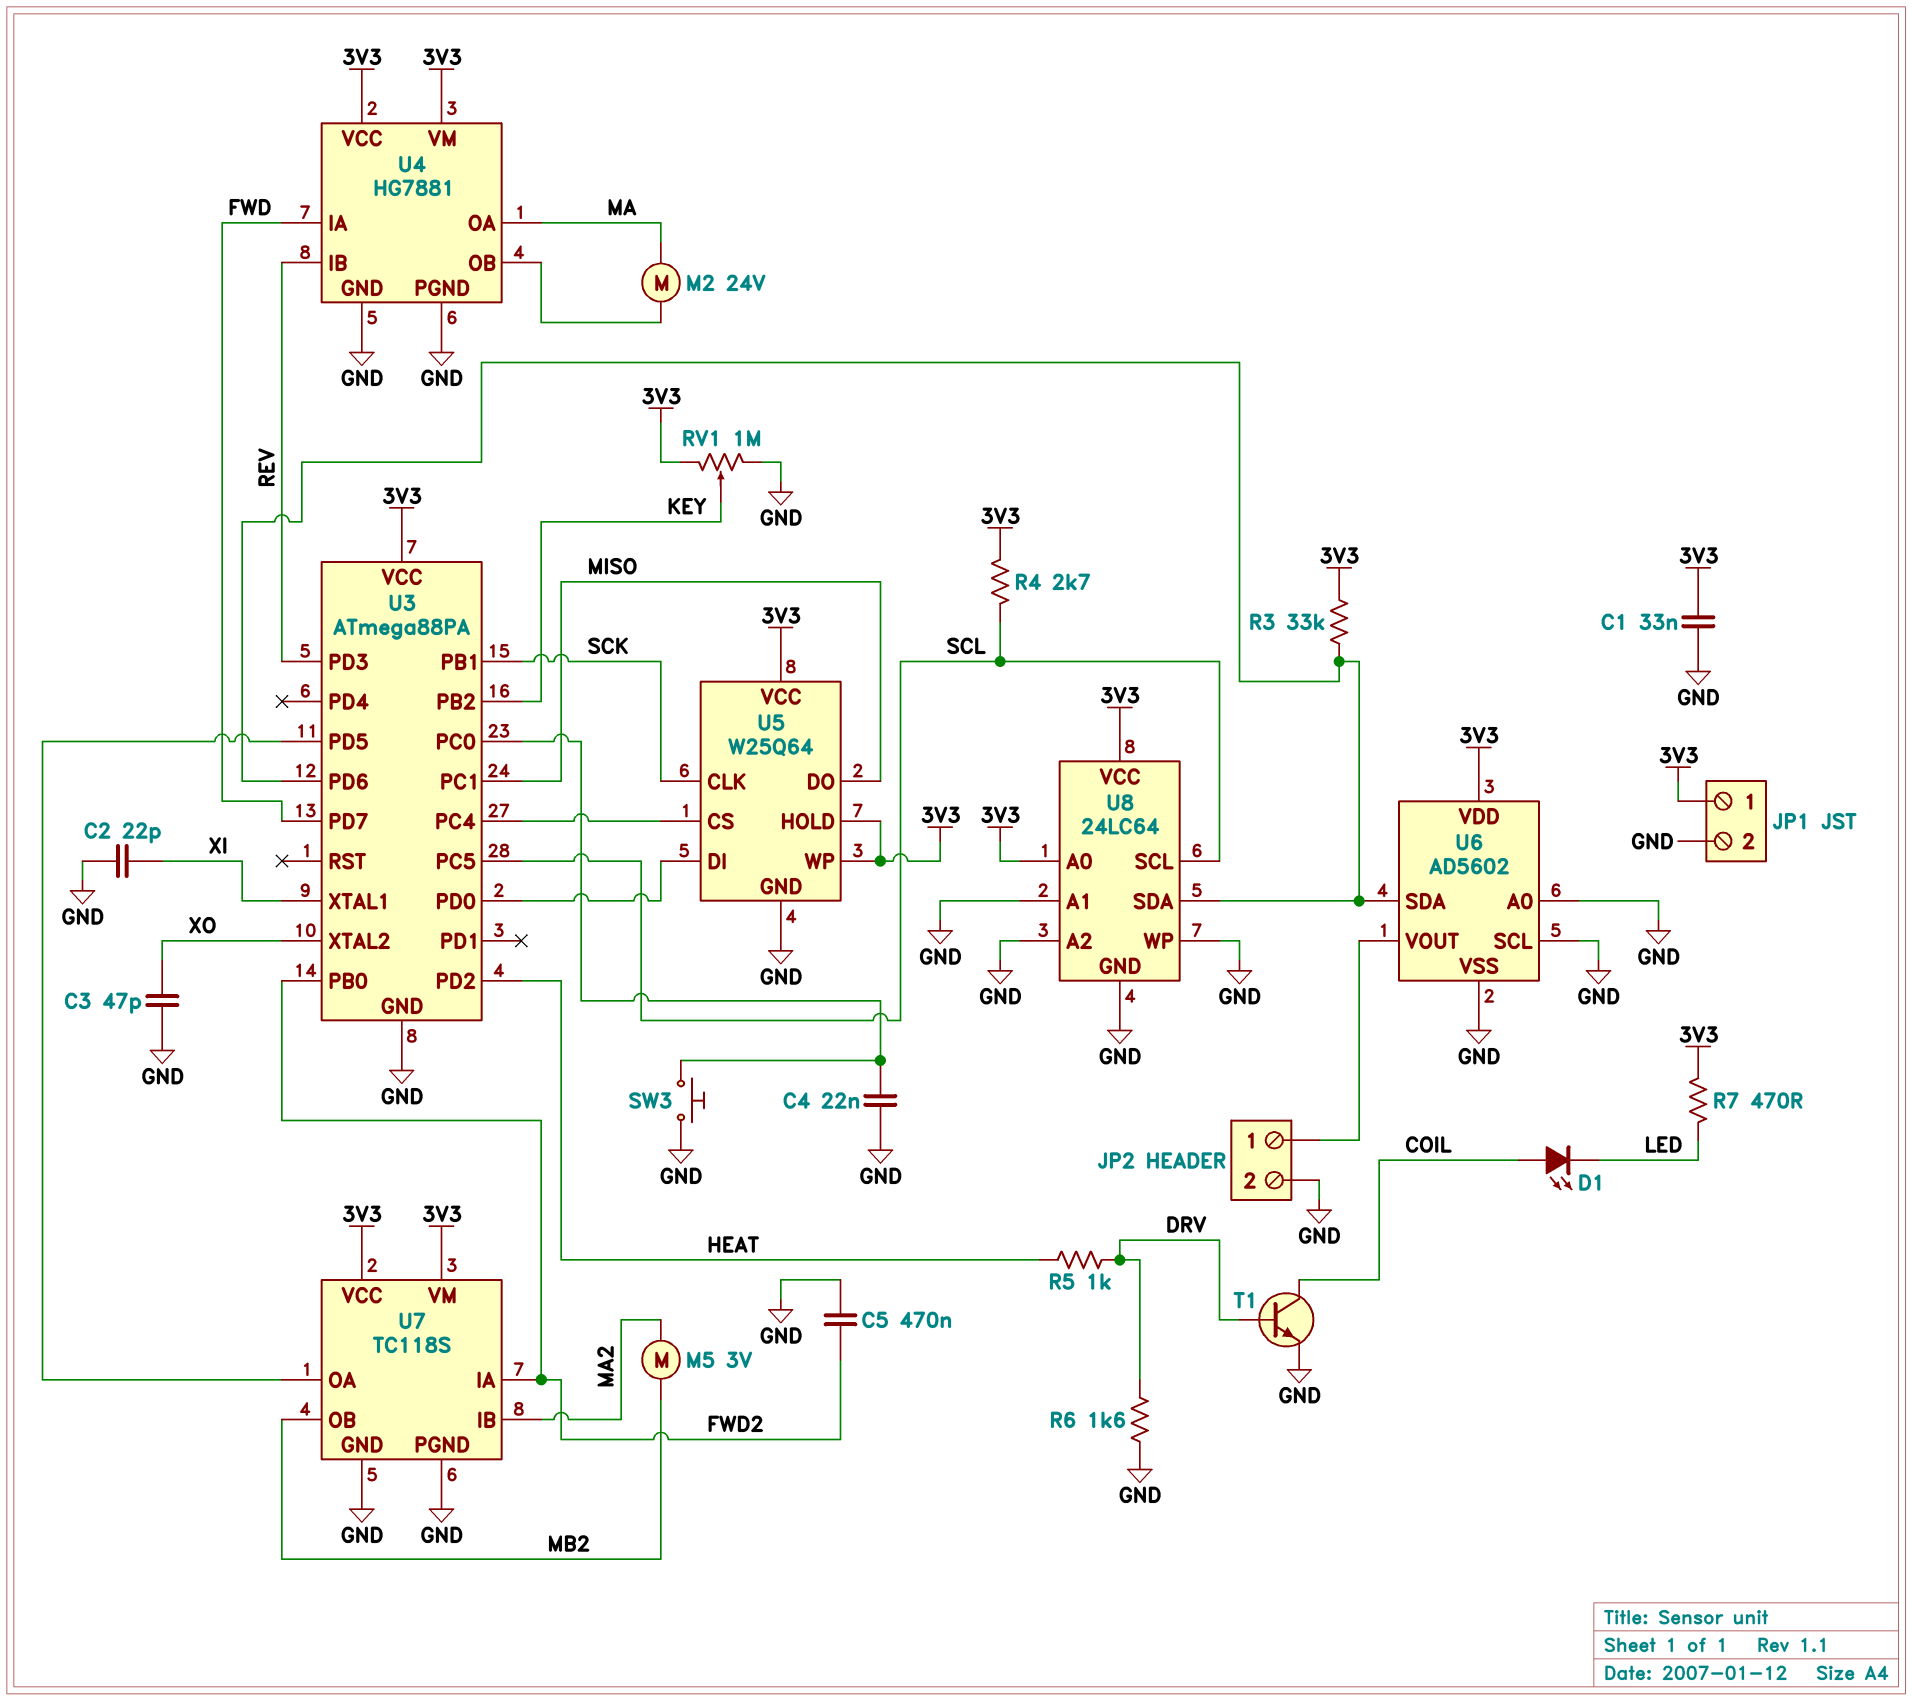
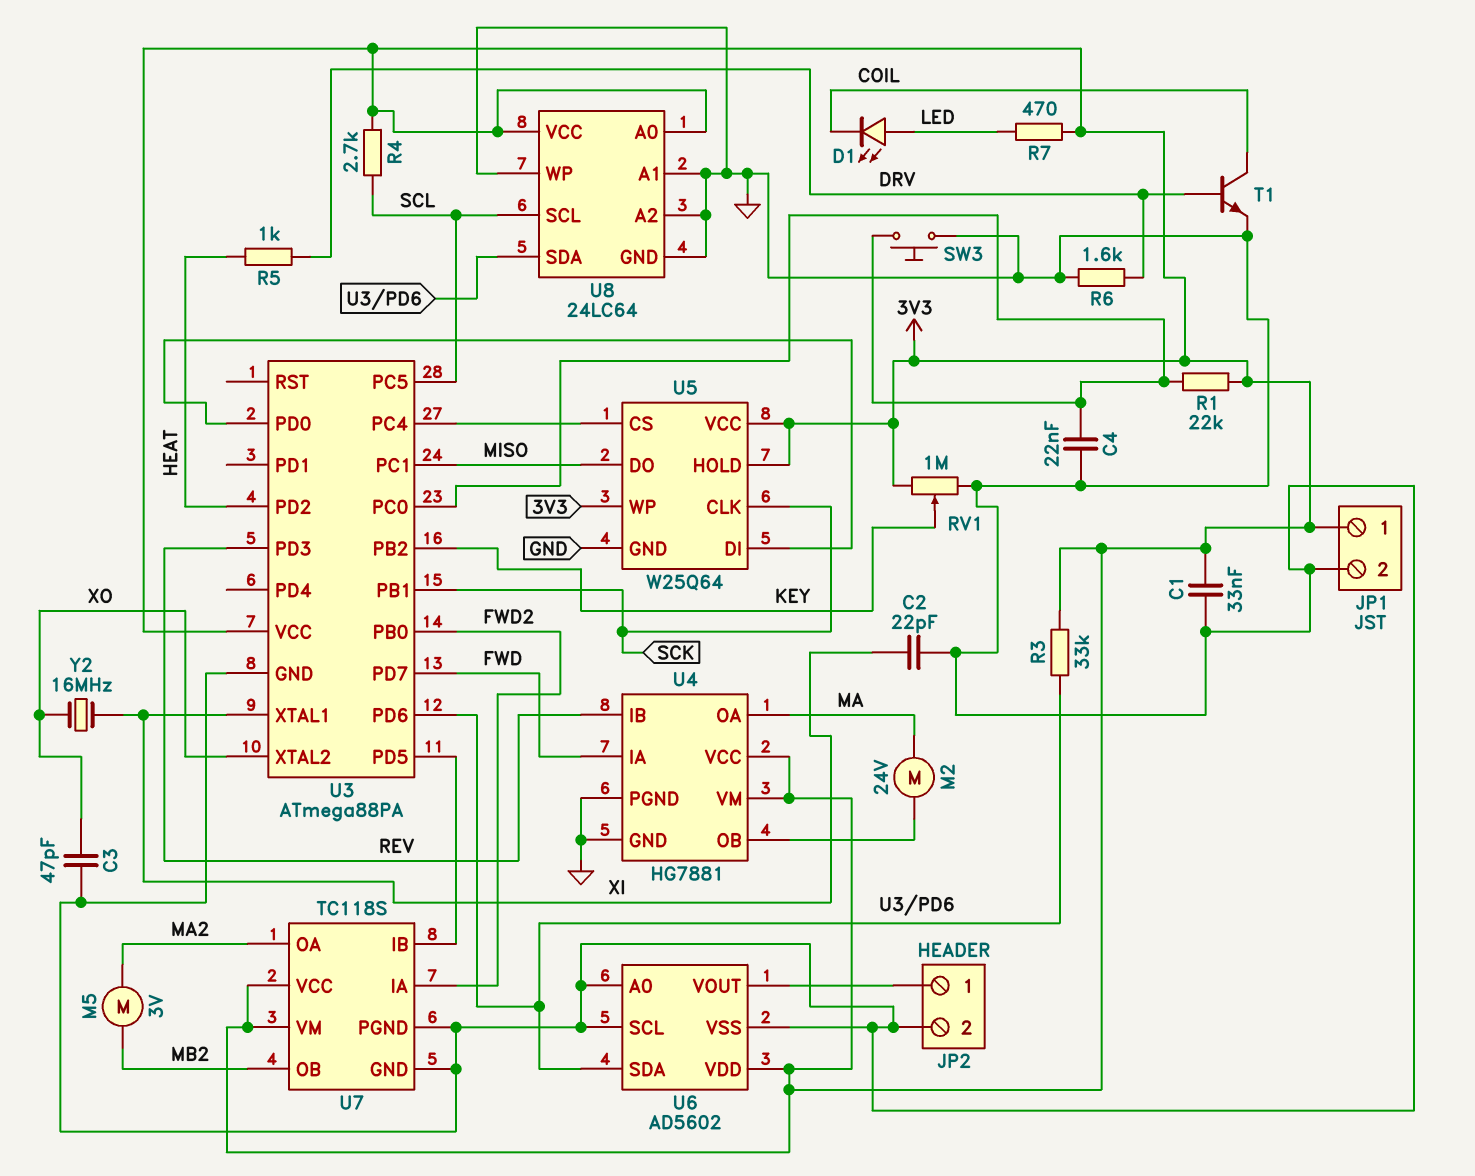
C5: 470nF (FWD2, GND) -> none
D1: LED (A COIL, K LED) -> LED (A LED, K COIL)
R1: none -> 22k (3V3, U3/PC0)
U7 pin IB: MA2 -> U3/PD5
U7 pin OA: U3/PD5 -> MA2
Y2: none -> 16MHz (XI, XO)

